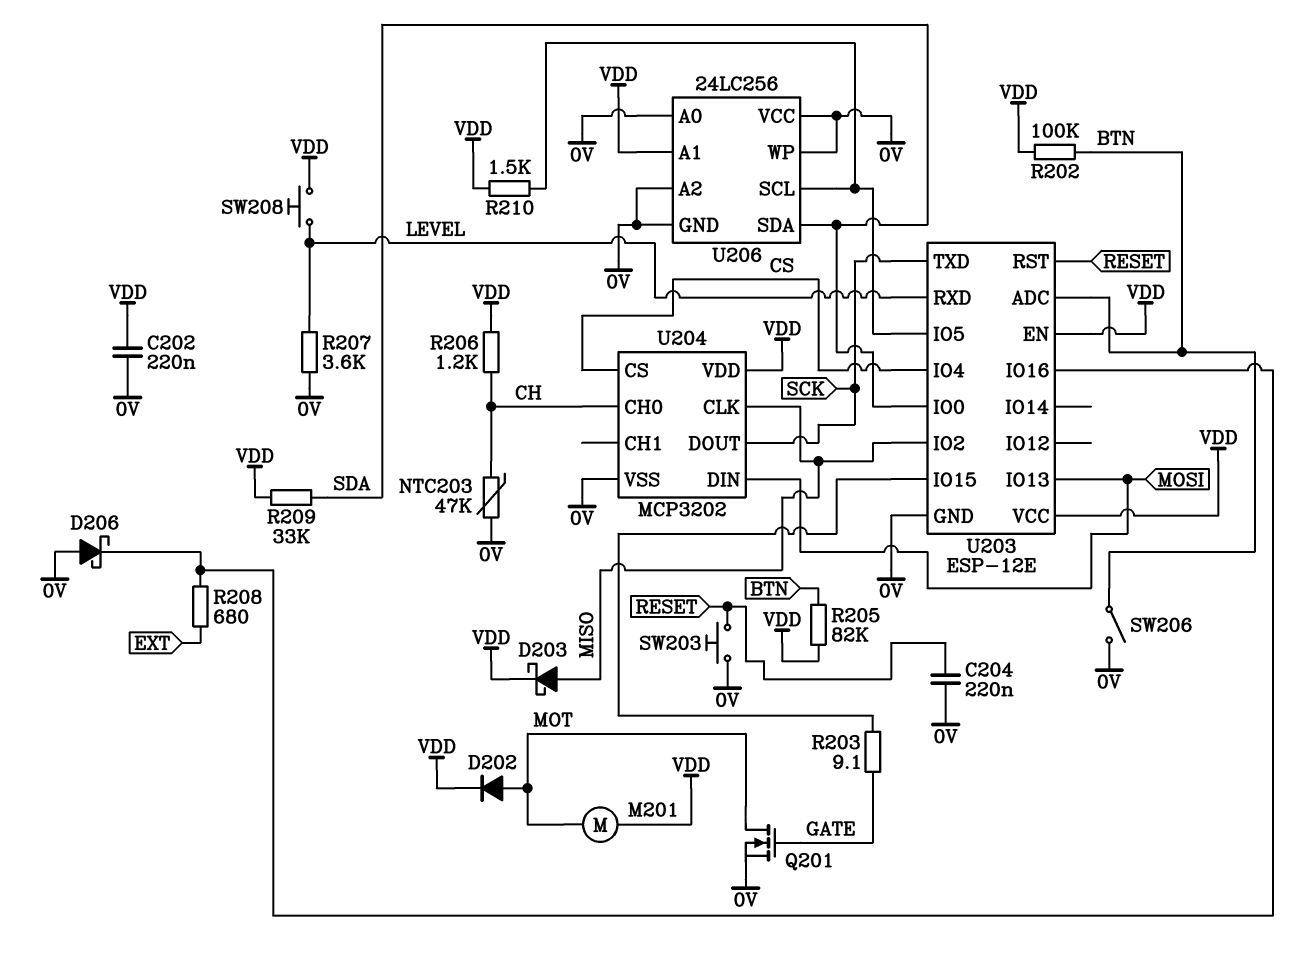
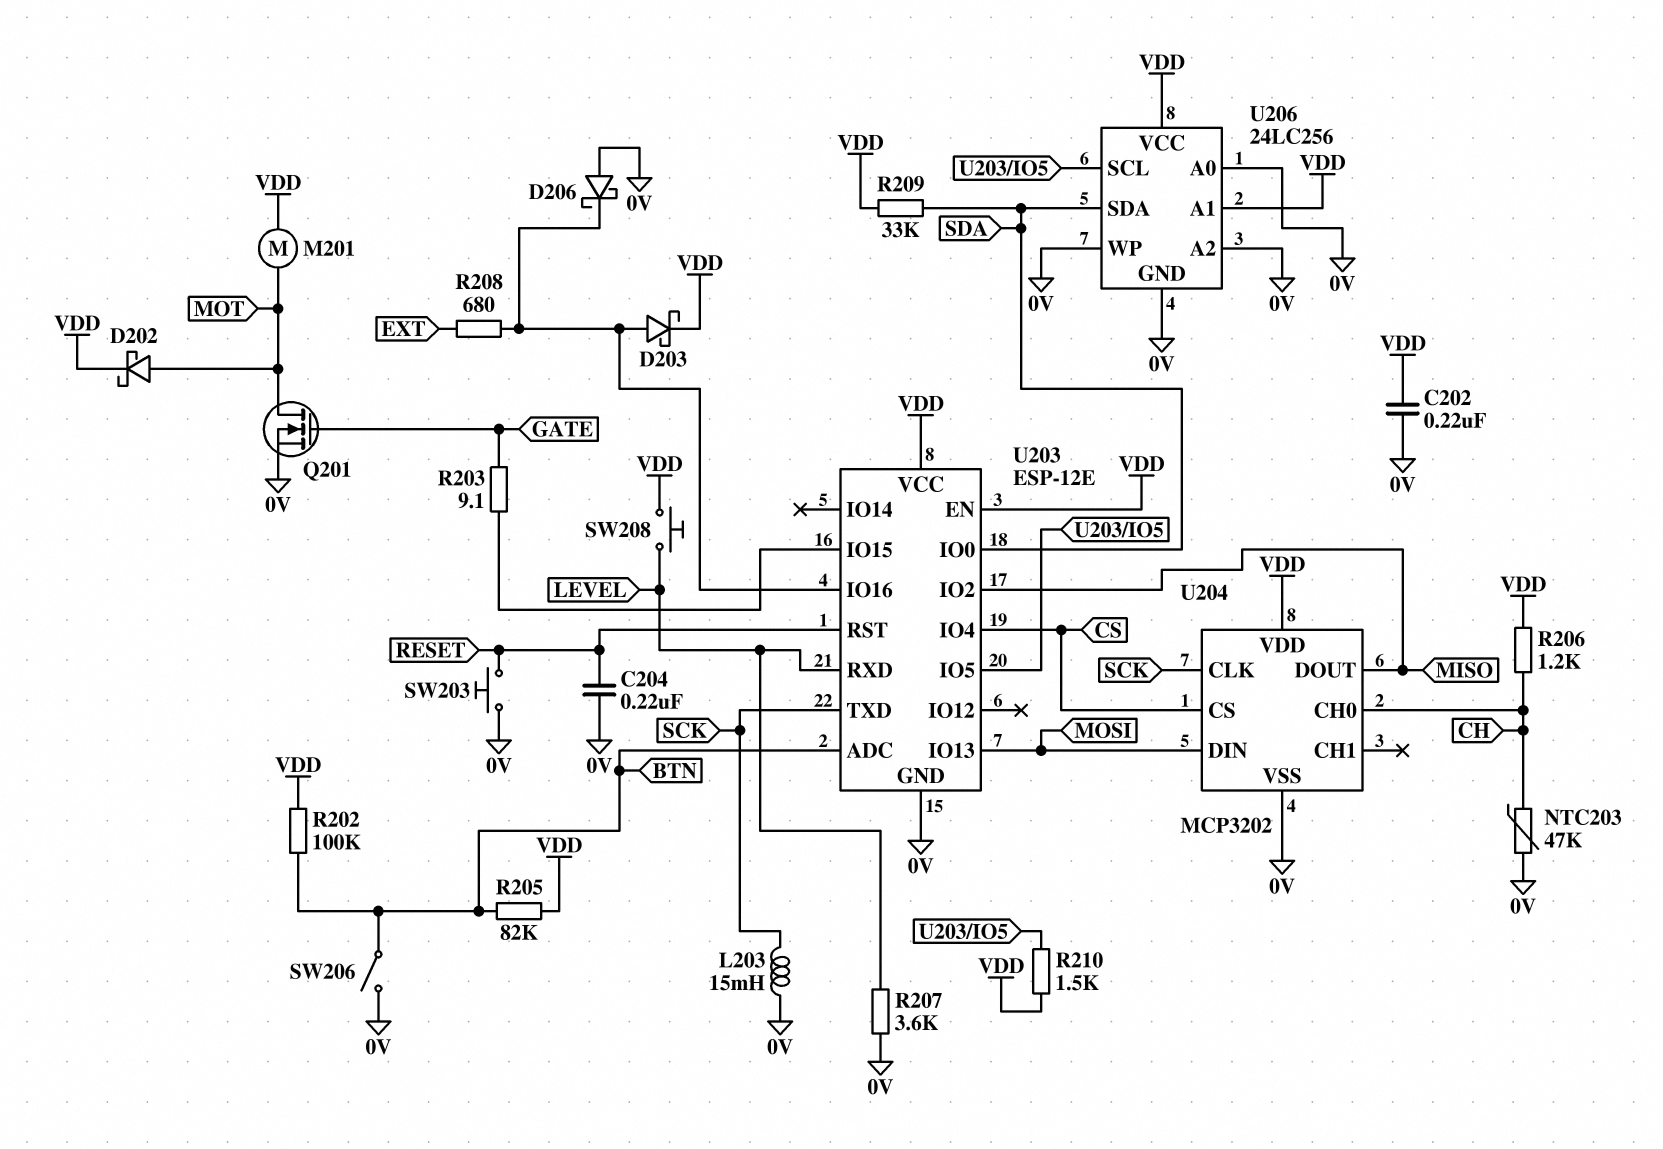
D202: diode (A MOT, K VDD) -> schottky (A MOT, K VDD)
D203: schottky (A MISO, K VDD) -> schottky (A U203/IO16, K VDD)
L203: none -> 15mH (0V, SCK)
U204 pin CLK: MISO -> SCK
U204 pin DOUT: SCK -> MISO
U206 pin VCC: 0V -> VDD

